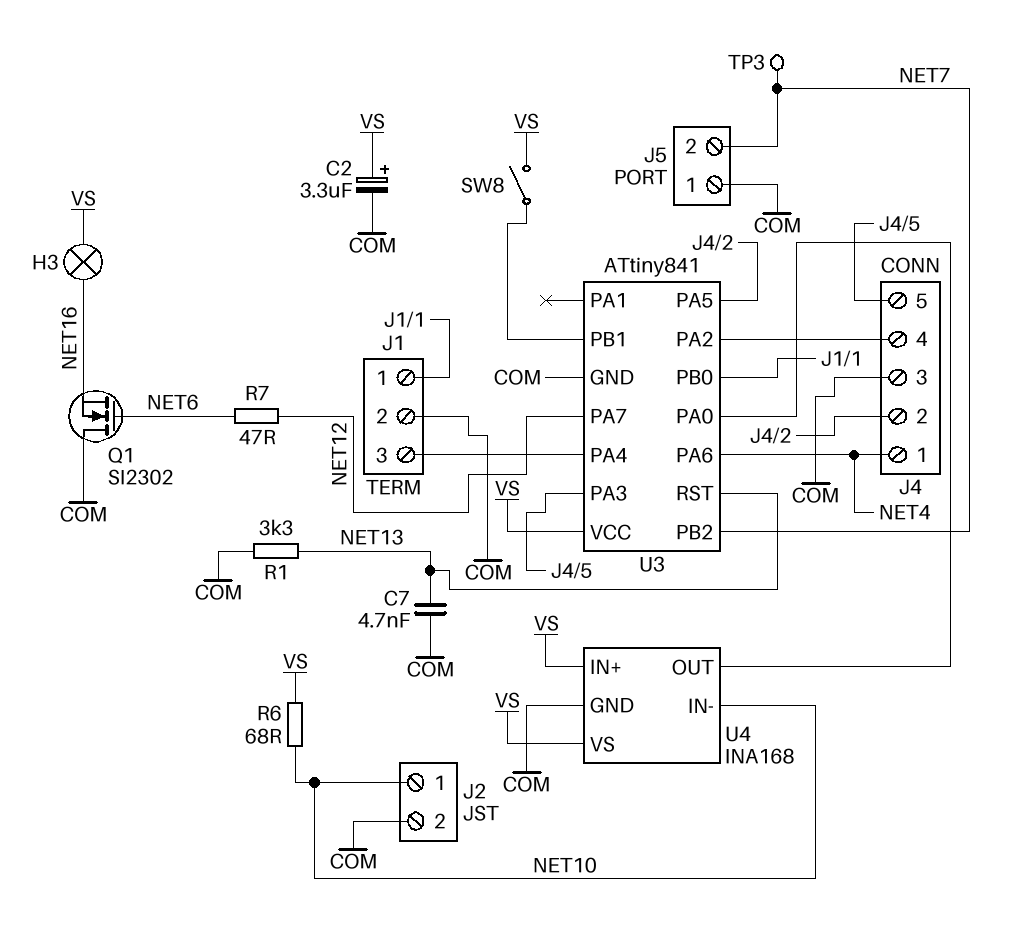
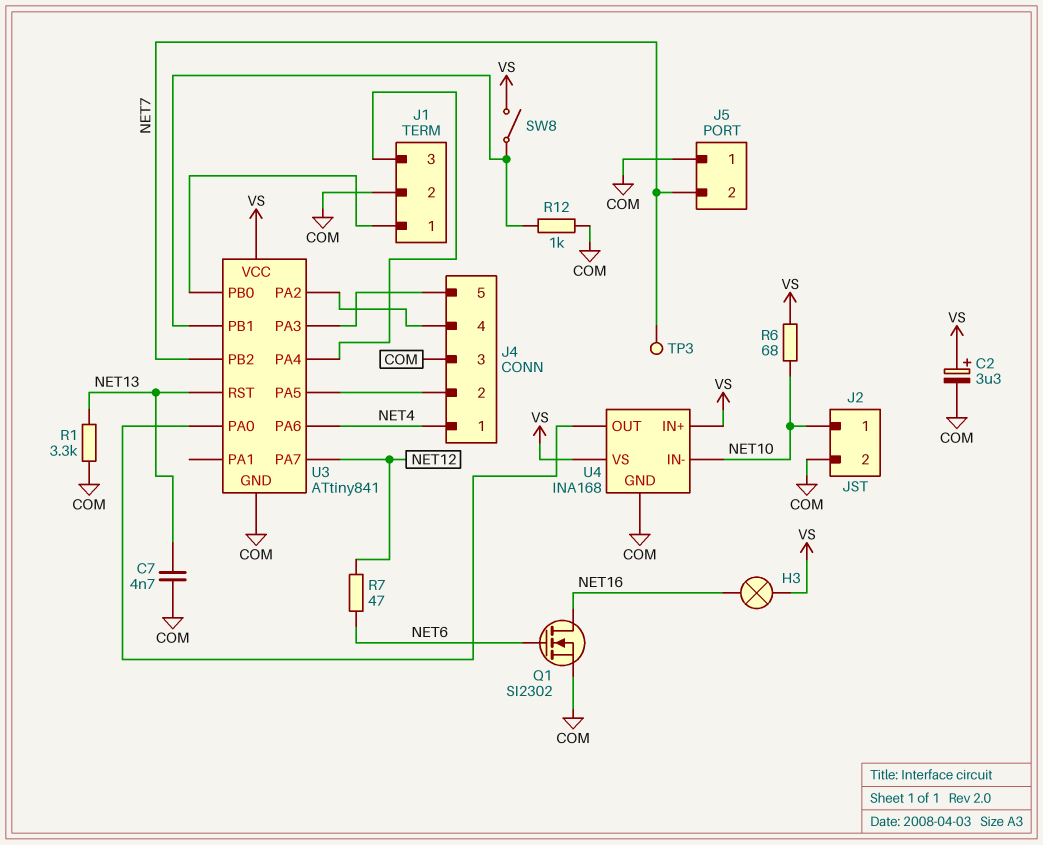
Q1: NMOS SI2302 (G NET6, D COM, S NET16) -> NMOS SI2302 (G NET6, D NET16, S COM)
R12: none -> 1k (COM, U3/PB1)

